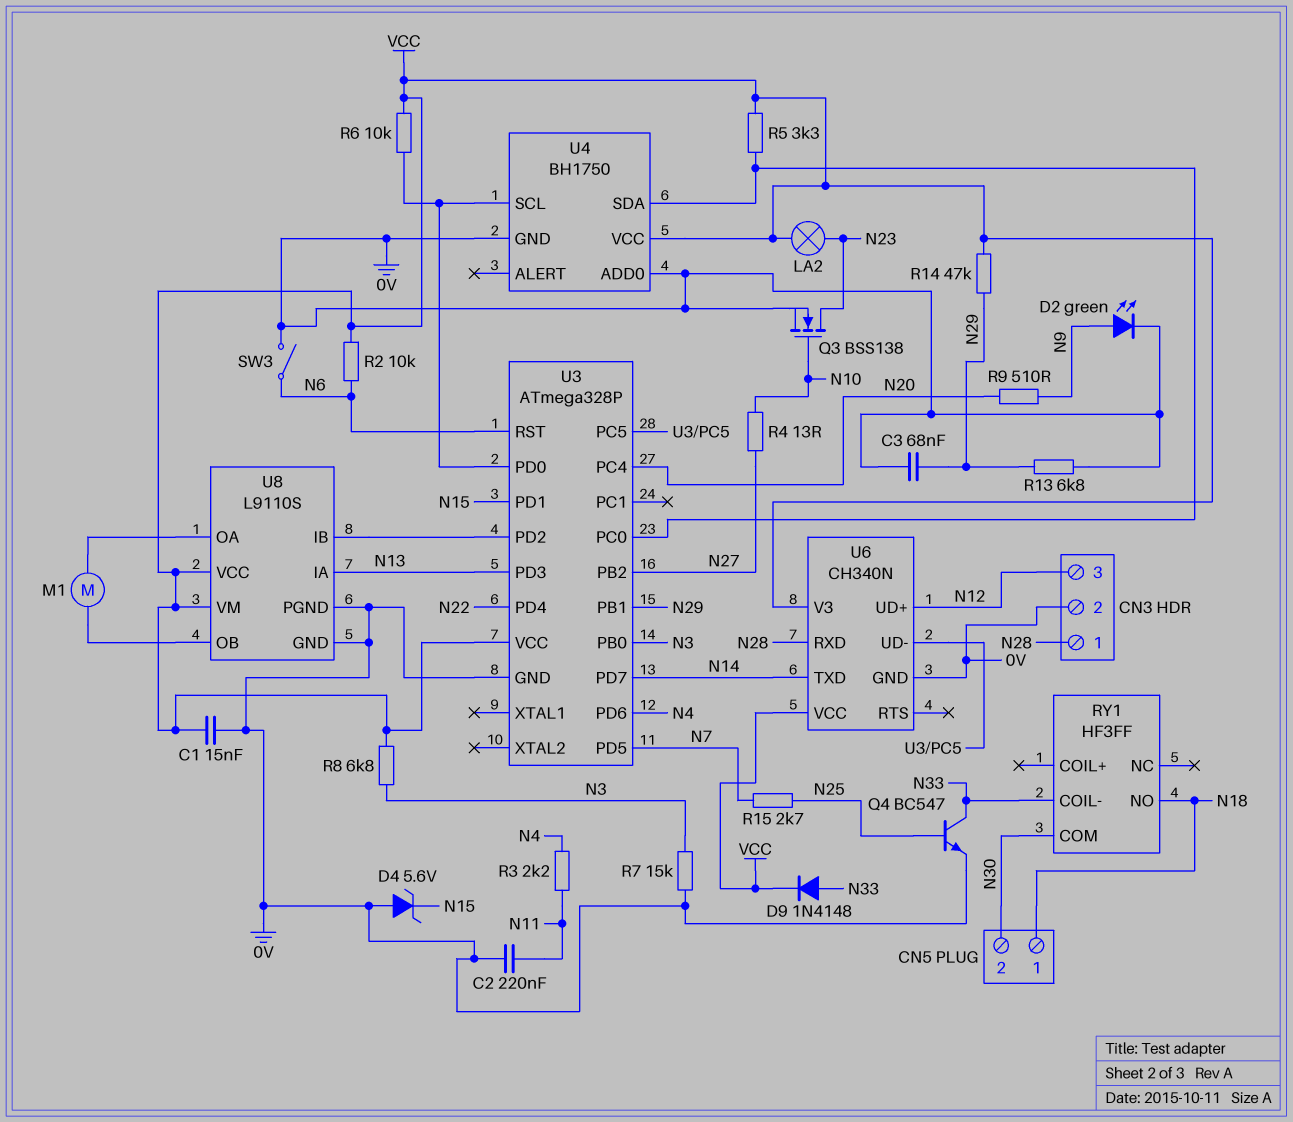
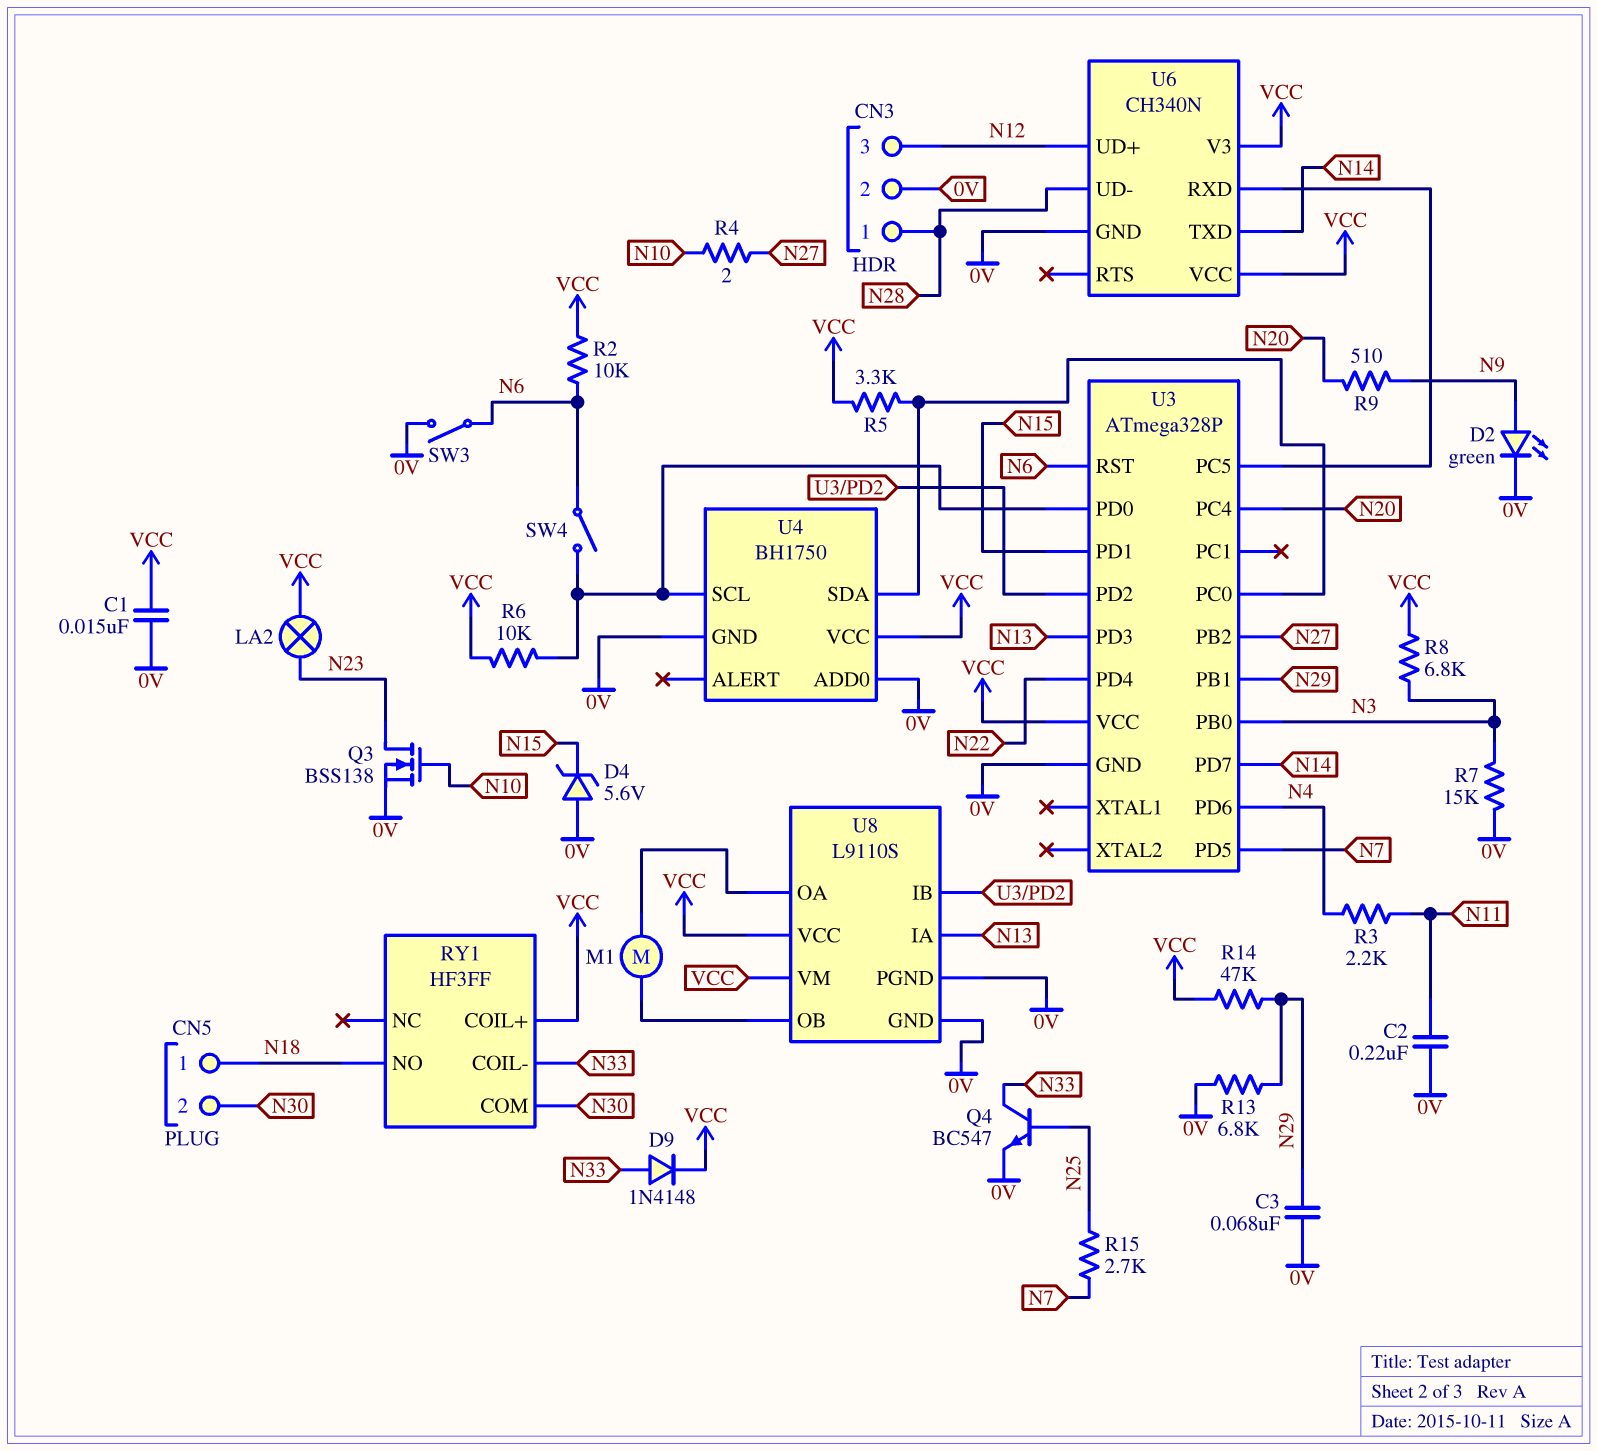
R4: 13 (N10, N27) -> 2 (N10, N27)
RY1 pin COIL+: none -> VCC
SW4: none -> switch (N6, U3/PD0)
U6 pin RXD: N28 -> U3/PC5
U6 pin UD-: U3/PC5 -> N28

